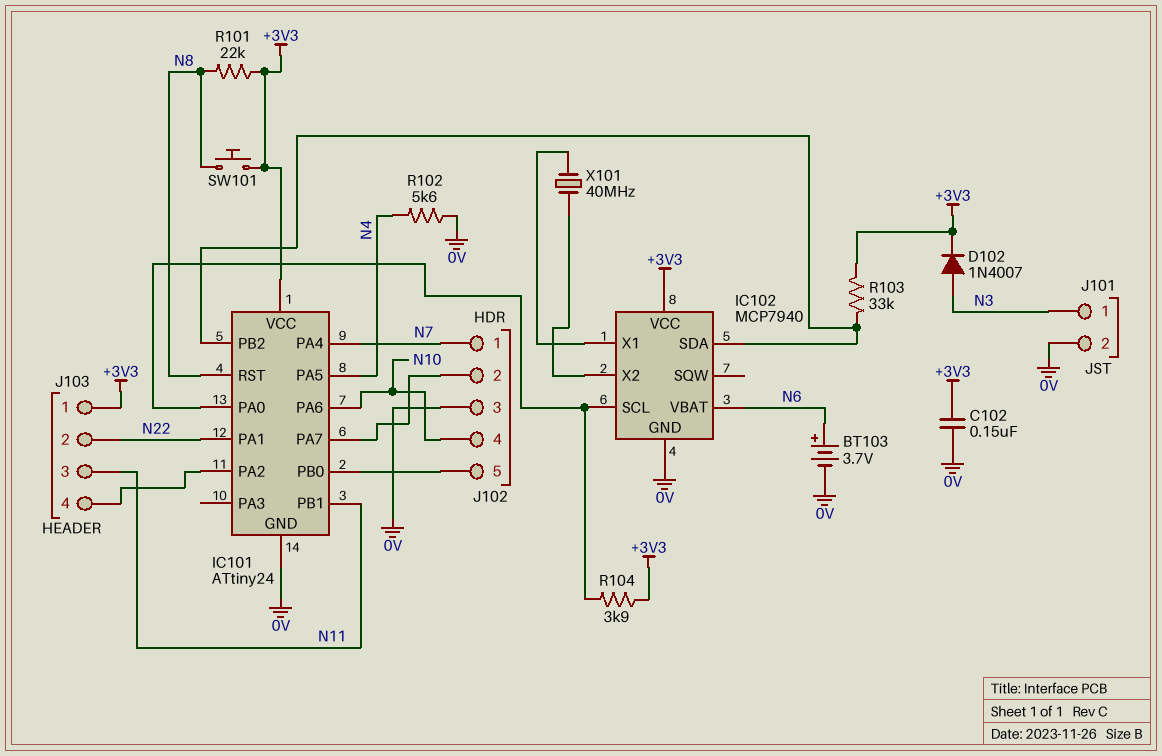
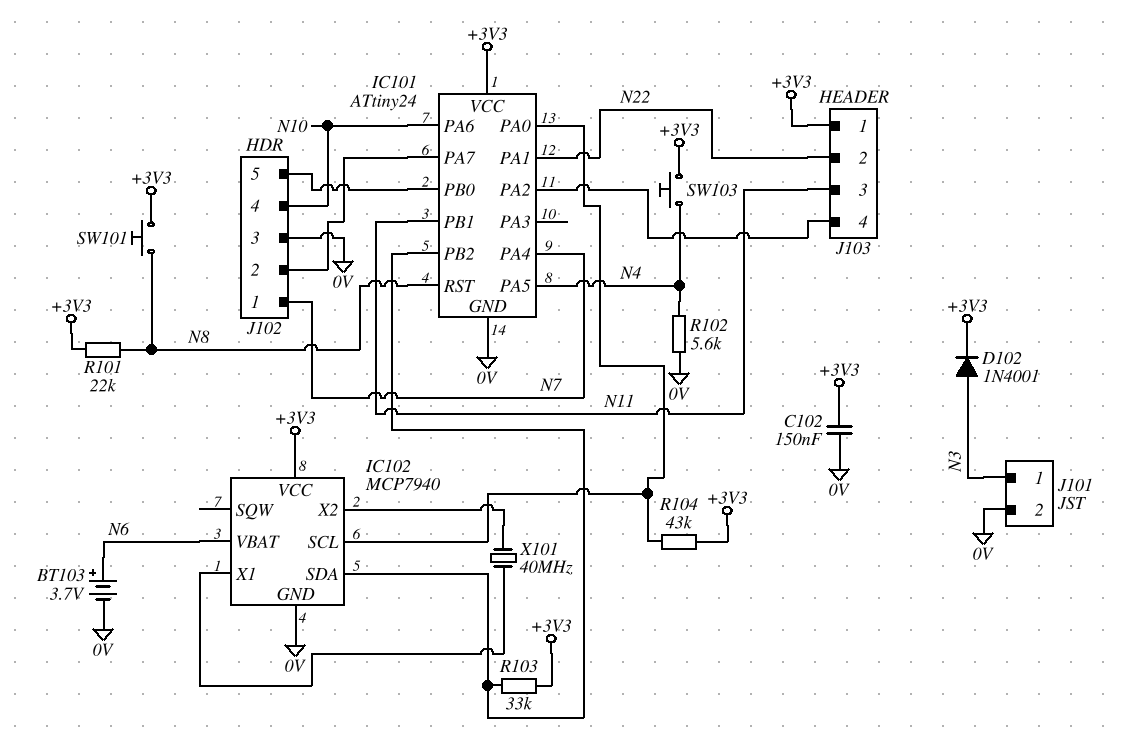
D102: diode 1N4007 (A N3, K +3V3) -> diode 1N4001 (A N3, K +3V3)
R104: 3.9k (+3V3, IC101/PA0) -> 43k (+3V3, IC101/PA0)
SW103: none -> button (+3V3, N4)

